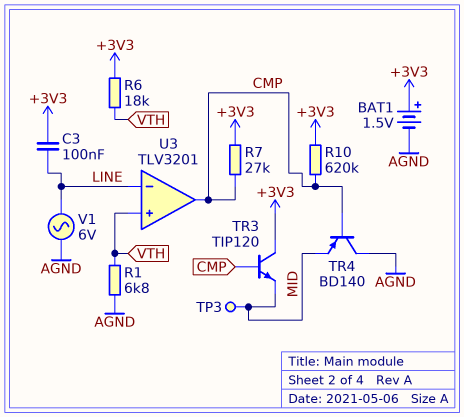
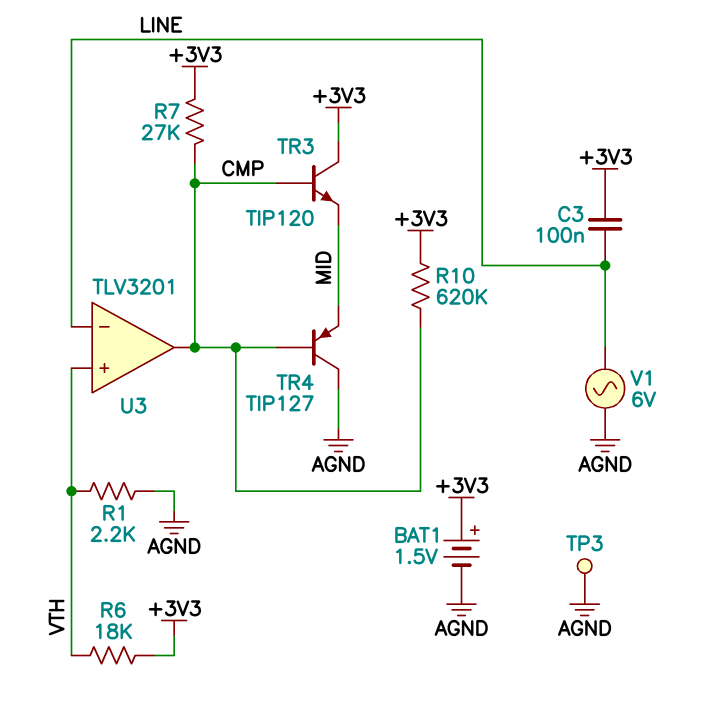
R1: 6.8k (AGND, VTH) -> 2.2k (AGND, VTH)
TP3: test point (MID) -> test point (AGND)
TR4: PNP BD140 (B CMP, C AGND, E MID) -> PNP TIP127 (B CMP, C AGND, E MID)

